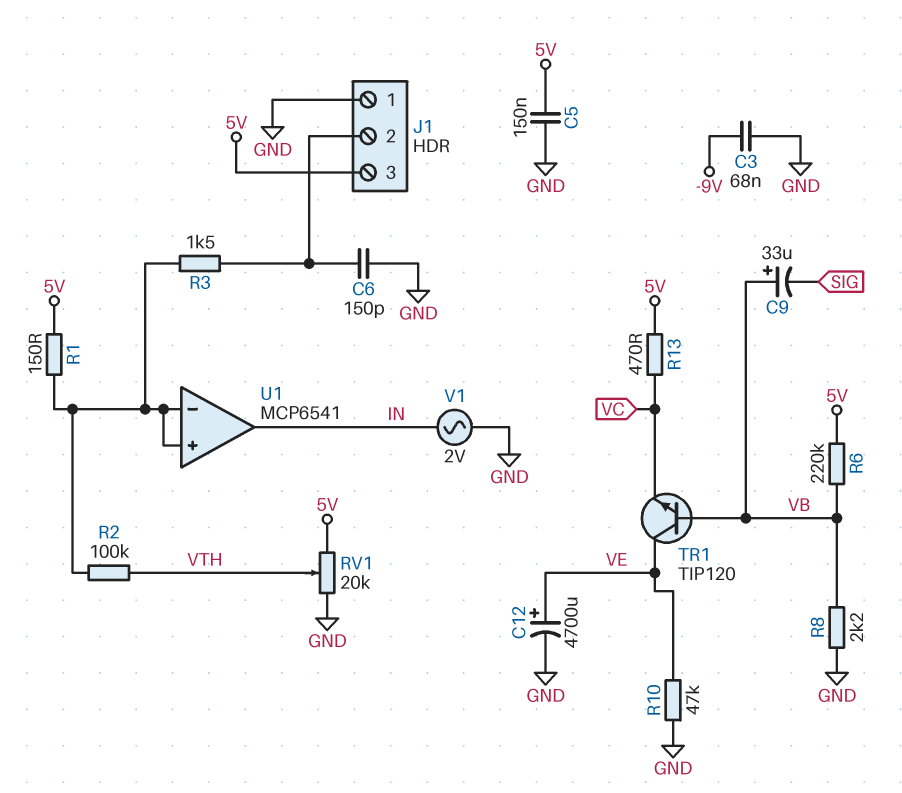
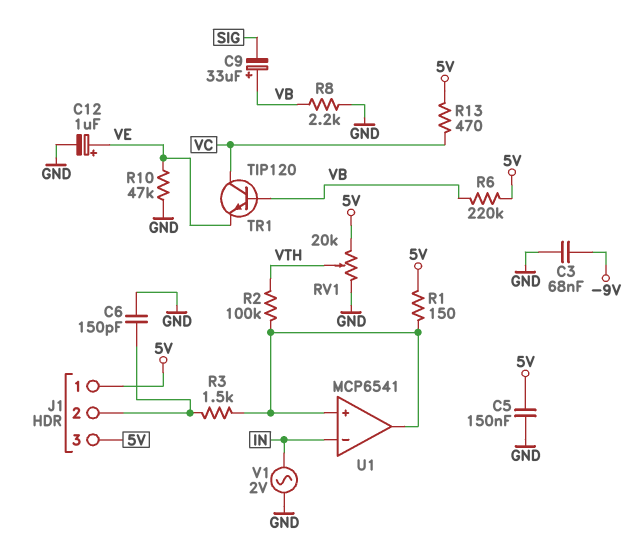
C12: 4700uF (plus VE, minus GND) -> 1uF (plus VE, minus GND)
J1 pin 1: GND -> 5V
TR1: NPN TIP120 (B VB, C VE, E VC) -> NPN TIP120 (B VB, C VC, E VE)
U1 pin in-: U1/in+ -> IN
U1 pin out: IN -> U1/in+

